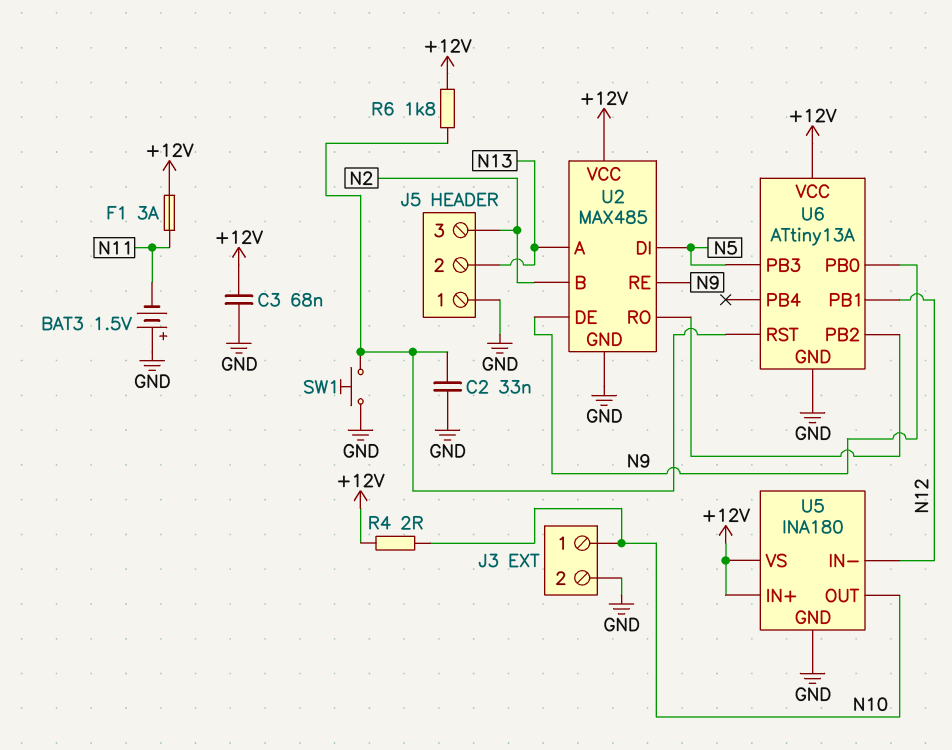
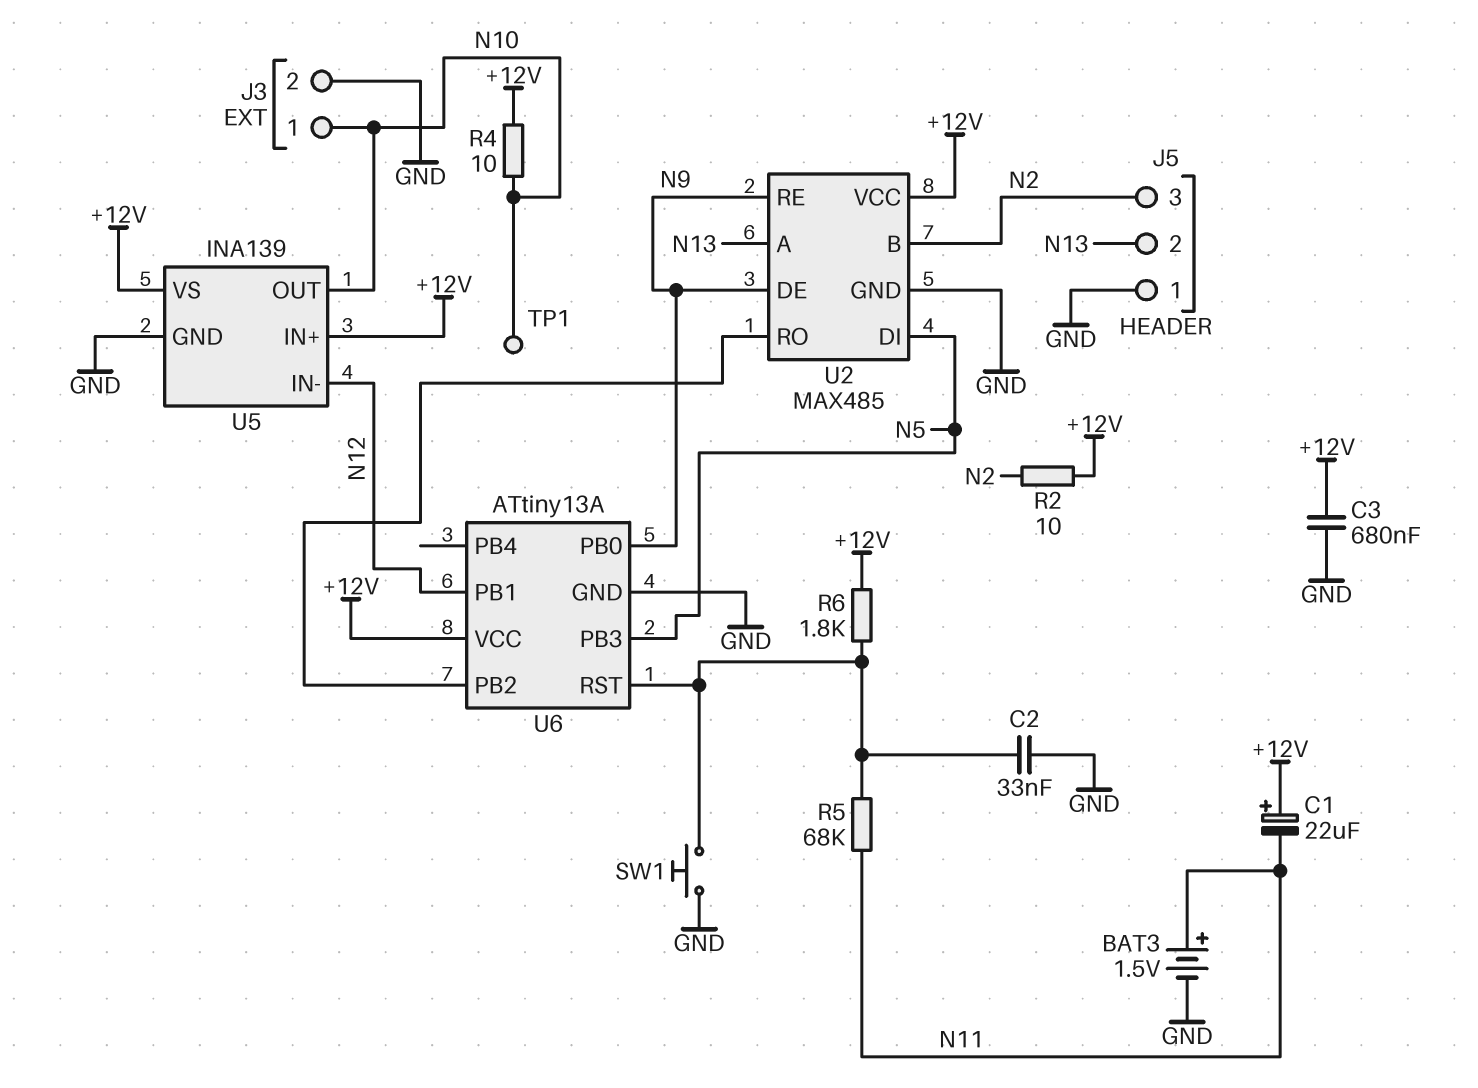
BAT3: 1.5V (plus GND, minus N11) -> 1.5V (plus N11, minus GND)
C1: none -> 22uF (plus +12V, minus N11)
C3: 68nF (+12V, GND) -> 680nF (+12V, GND)
F1: 3A (+12V, N11) -> none
R2: none -> 10 (+12V, N2)
R4: 2 (+12V, N10) -> 10 (+12V, N10)
R5: none -> 68k (N11, U6/RST)
TP1: none -> test point (N10)
U5: INA180 -> INA139

